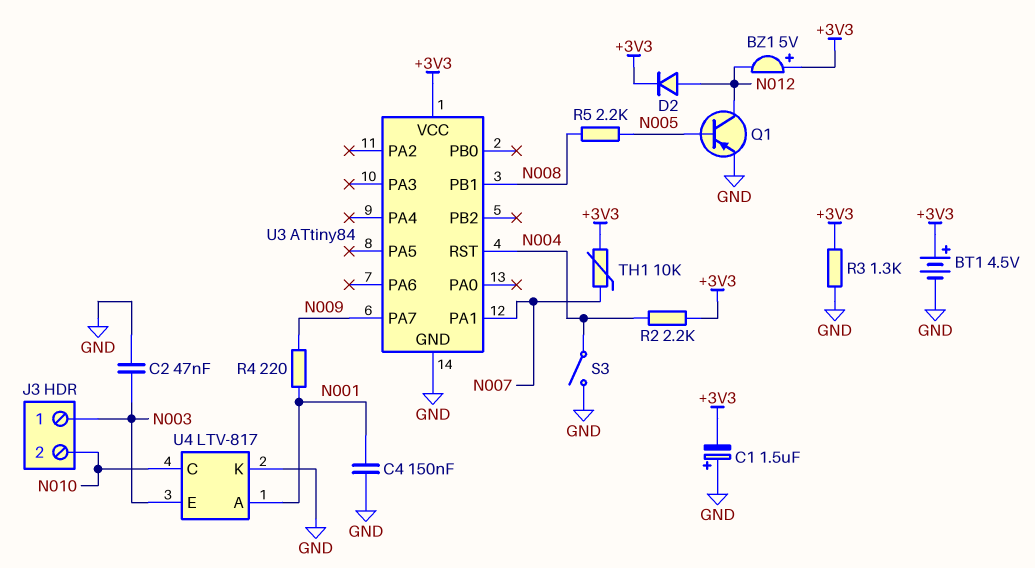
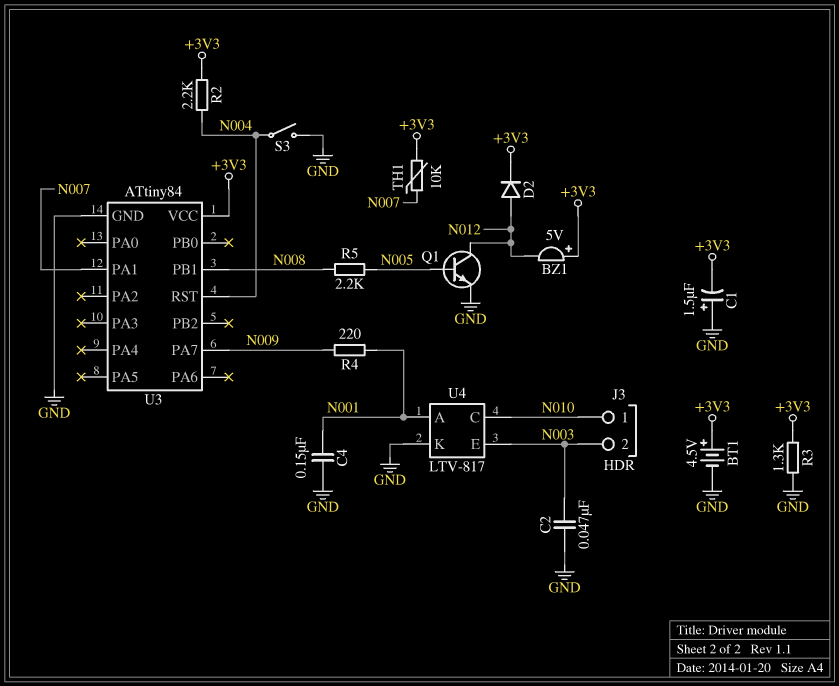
J3 pin 1: N003 -> N010
J3 pin 2: N010 -> N003
Q1: PNP (B N005, C N012, E GND) -> NPN (B N005, C N012, E GND)

